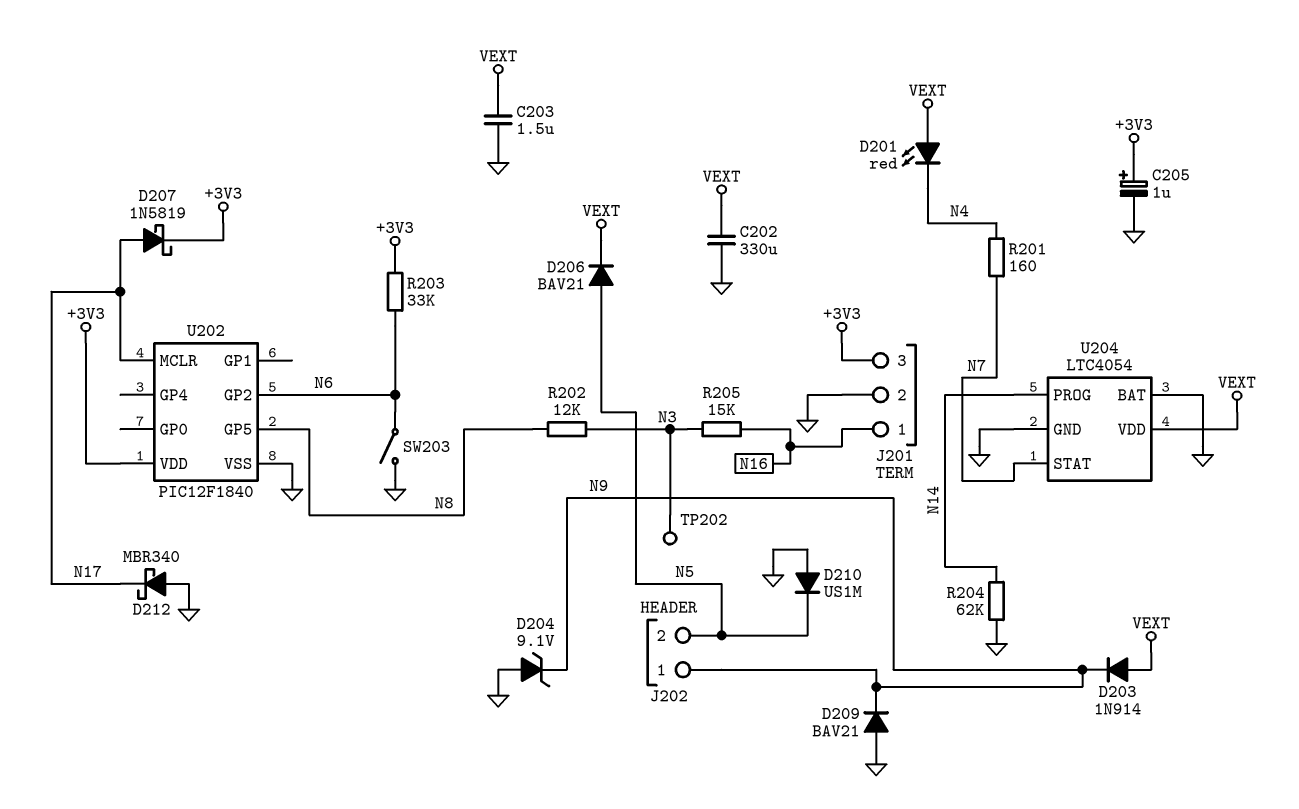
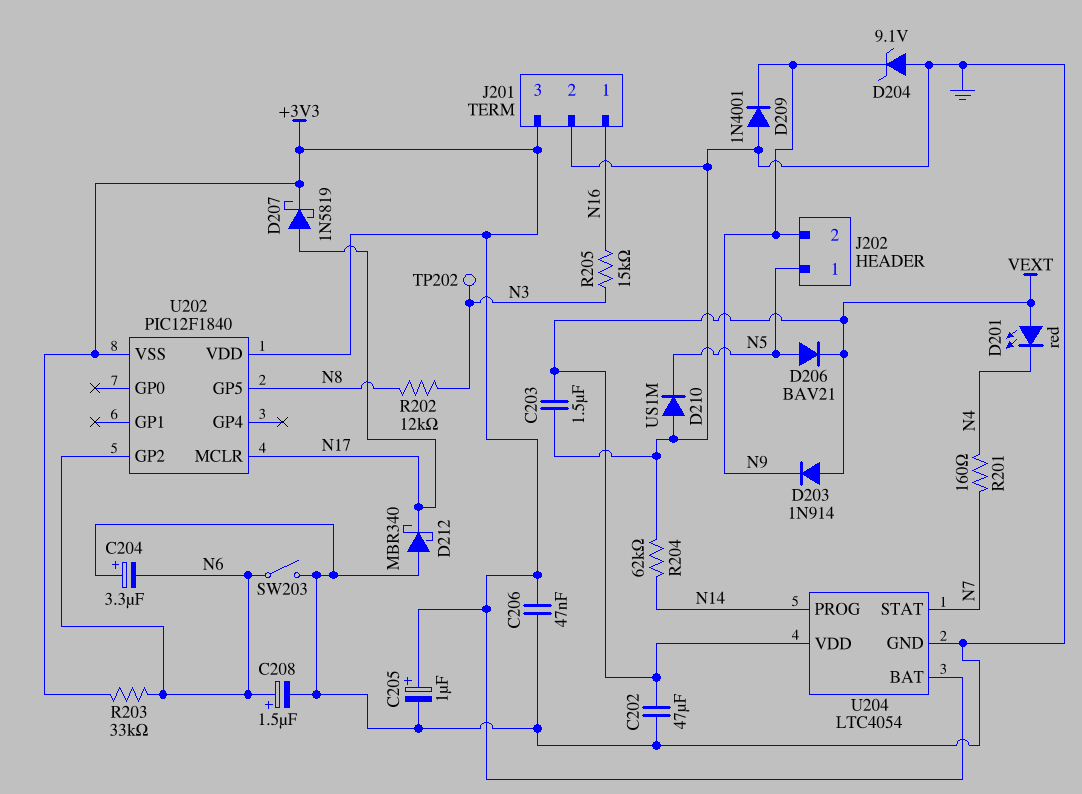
C202: 330uF (GND, VEXT) -> 47uF (GND, VEXT)
C204: none -> 3.3uF (plus GND, minus N6)
C206: none -> 47nF (+3V3, GND)
C208: none -> 1.5uF (plus N6, minus GND)
D209: diode BAV21 (A GND, K N9) -> diode 1N4001 (A GND, K N9)
J202 pin 1: N9 -> N5
J202 pin 2: N5 -> N9
U202 pin VSS: GND -> +3V3
U204 pin BAT: GND -> +3V3

